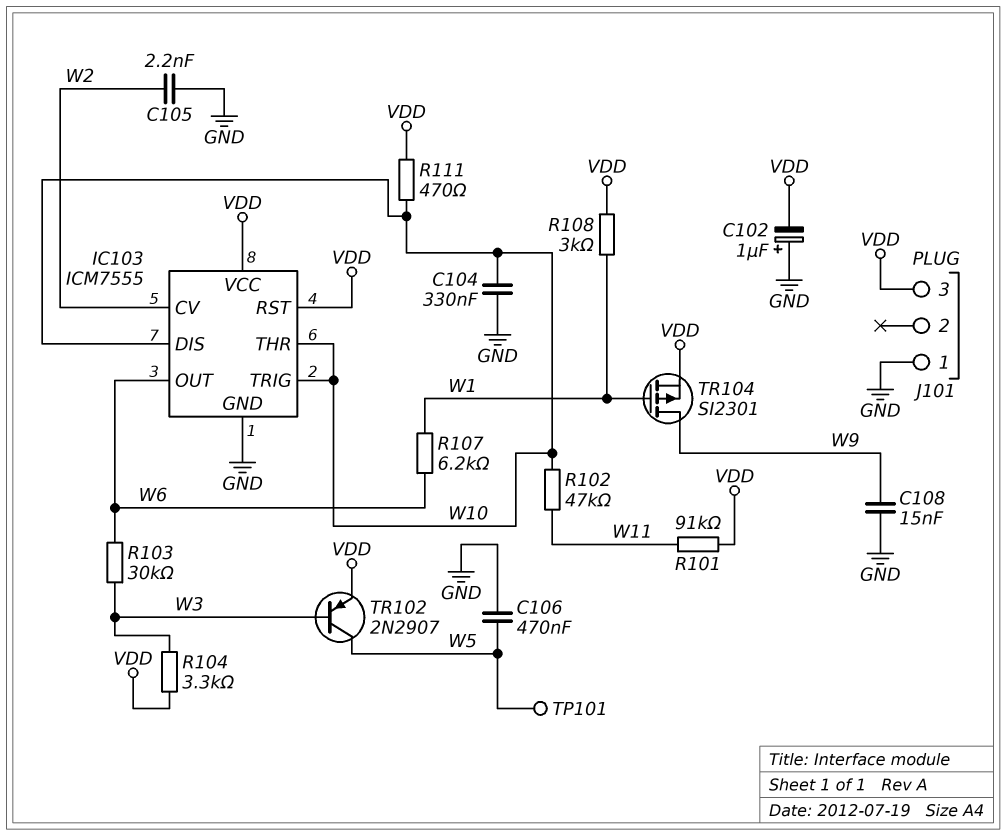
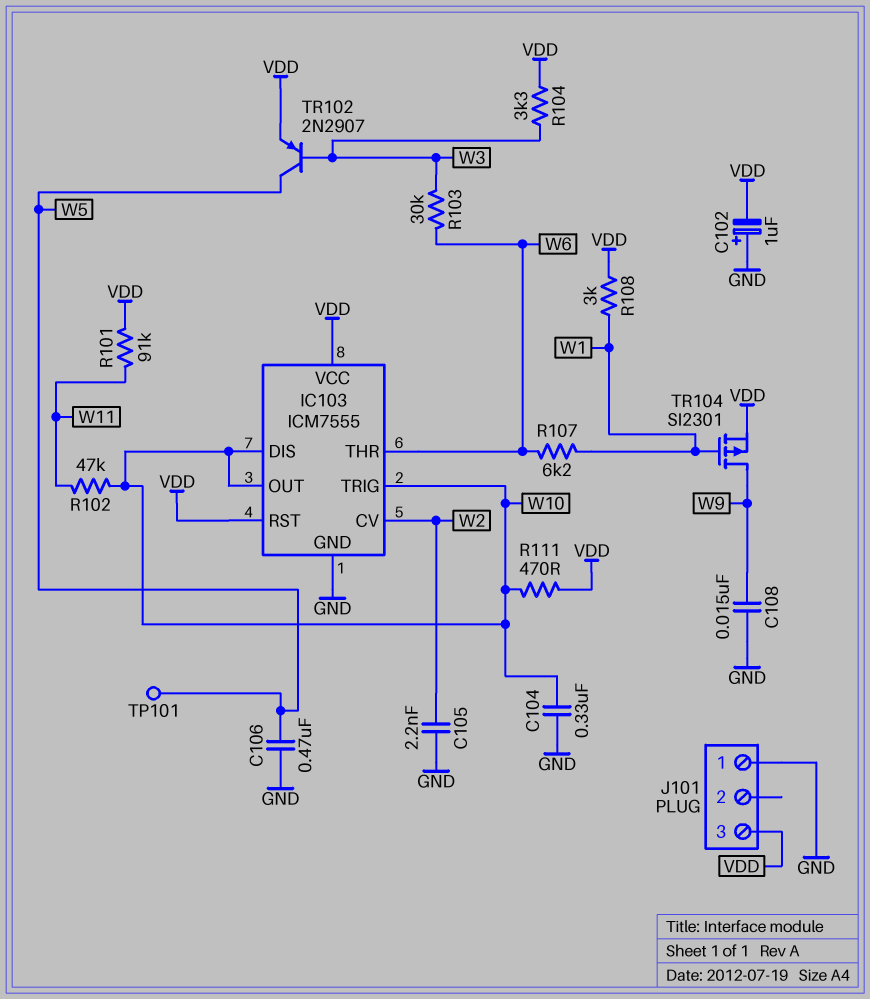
IC103 pin OUT: W6 -> W10
IC103 pin THR: W10 -> W6

